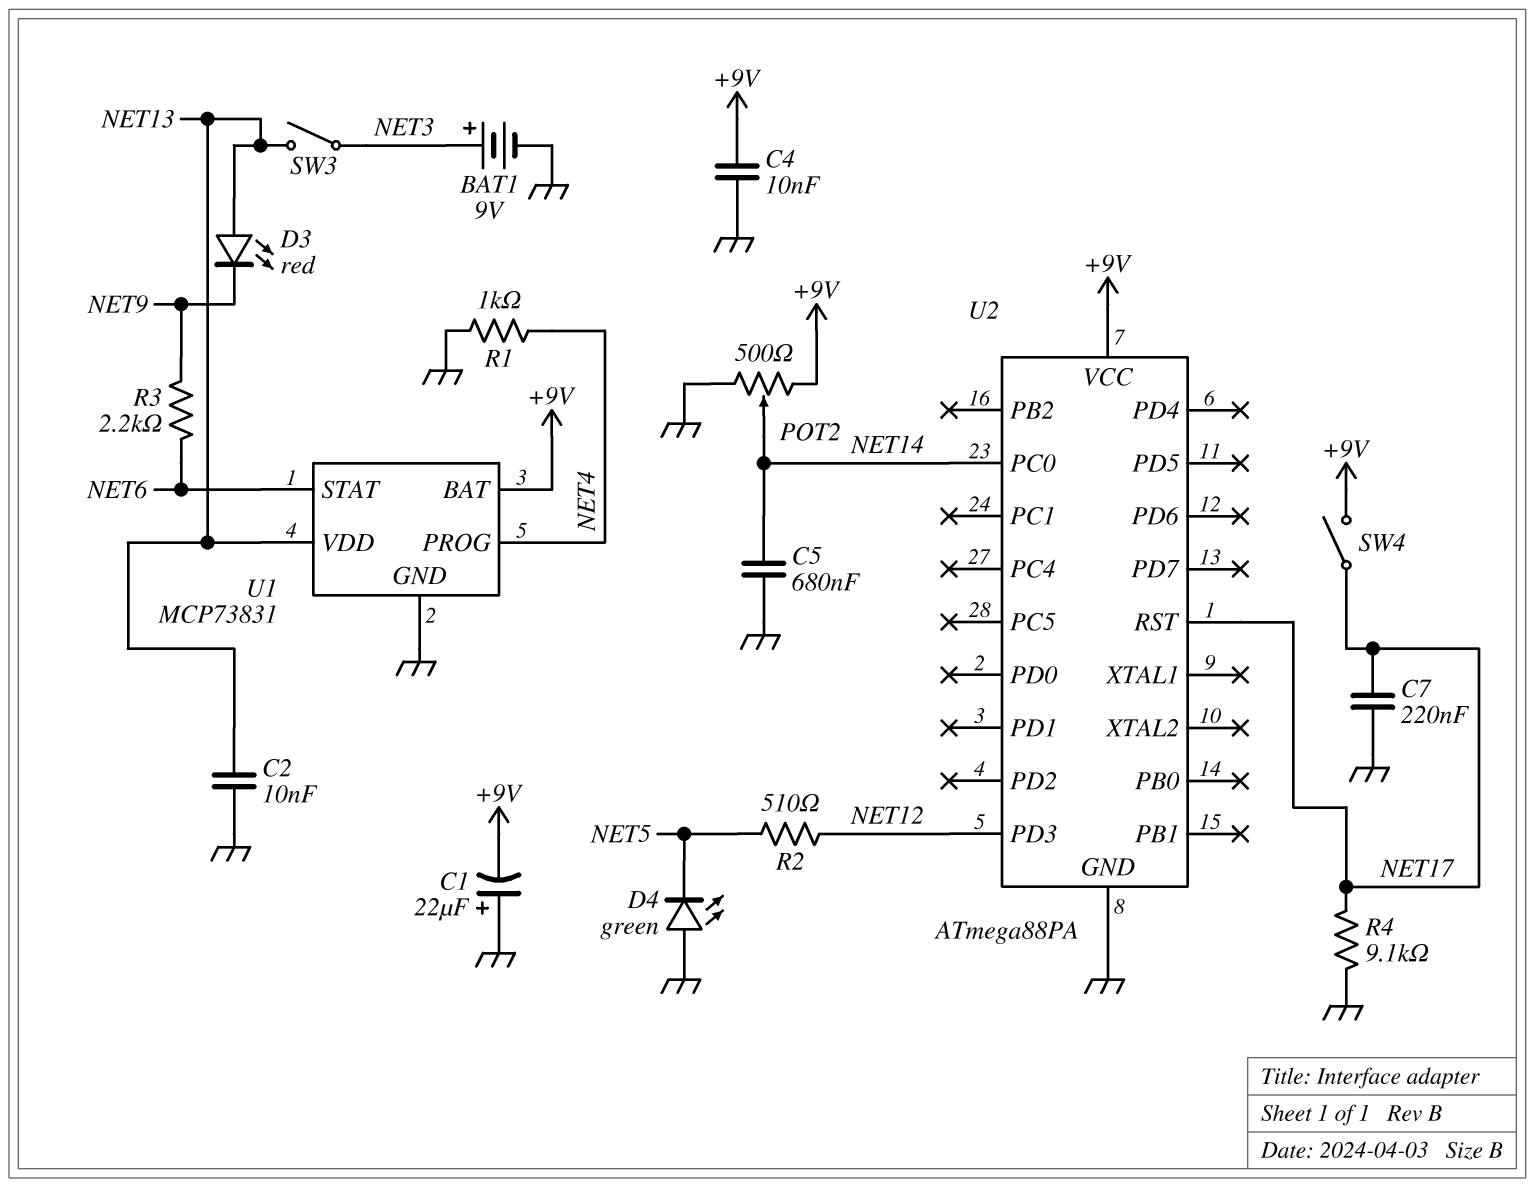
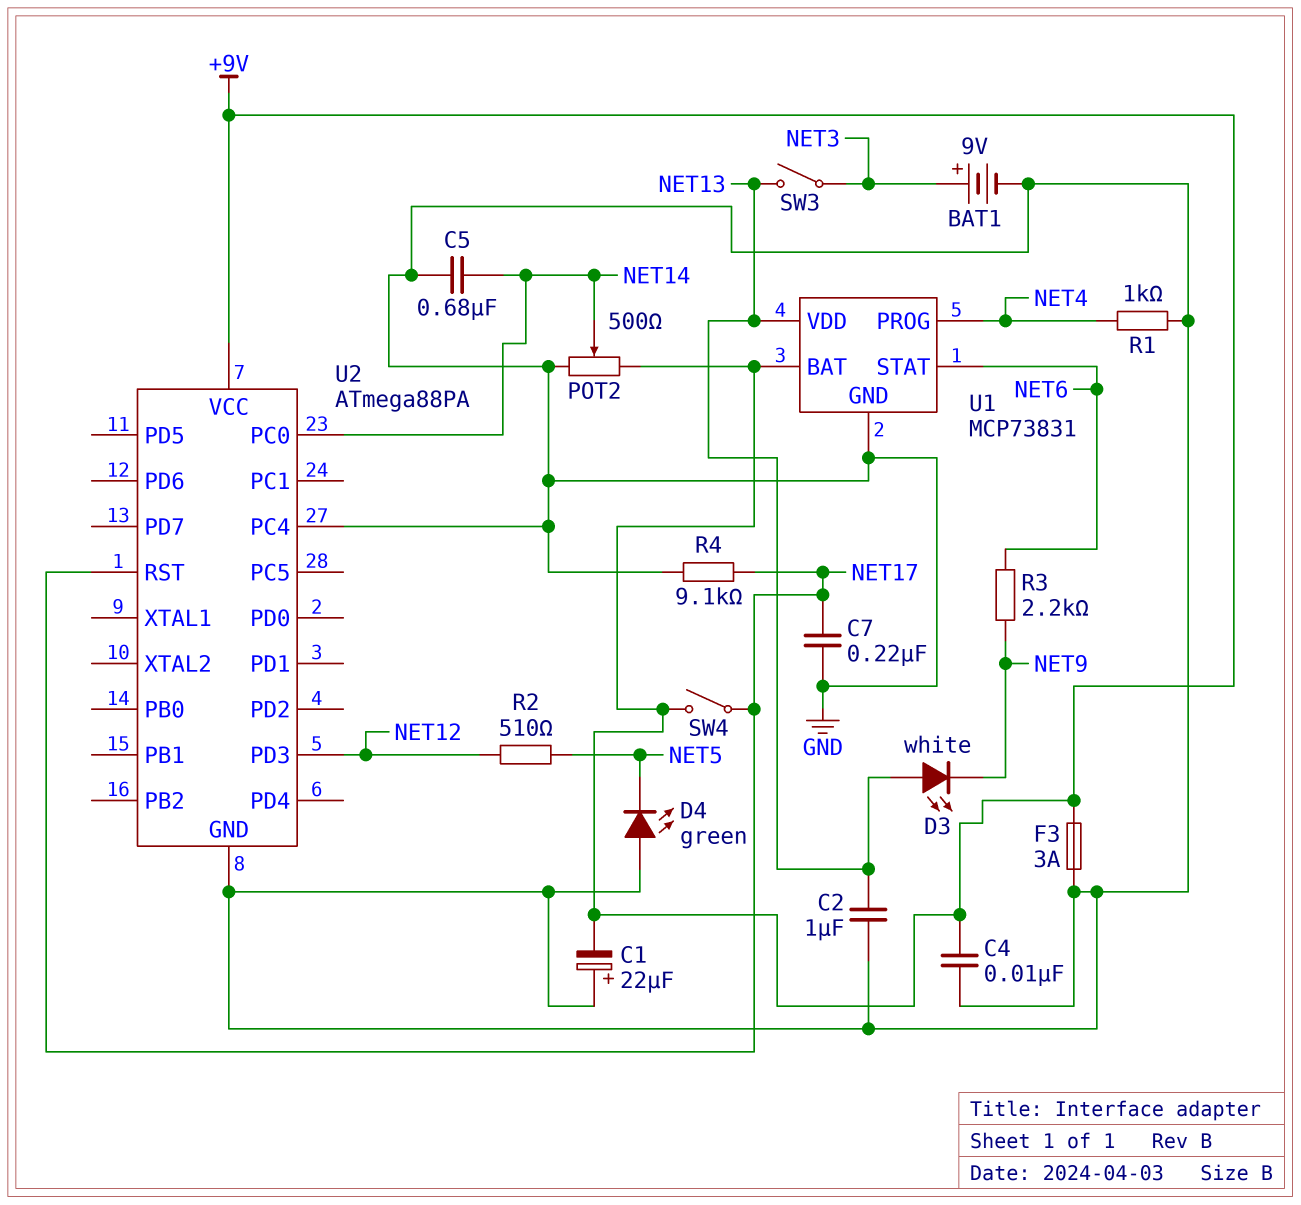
C2: 10nF (GND, NET13) -> 1uF (GND, NET13)
D3: LED red (A NET13, K NET9) -> LED white (A NET13, K NET9)
F3: none -> 3A (+9V, GND)
U2 pin PC4: none -> GND

